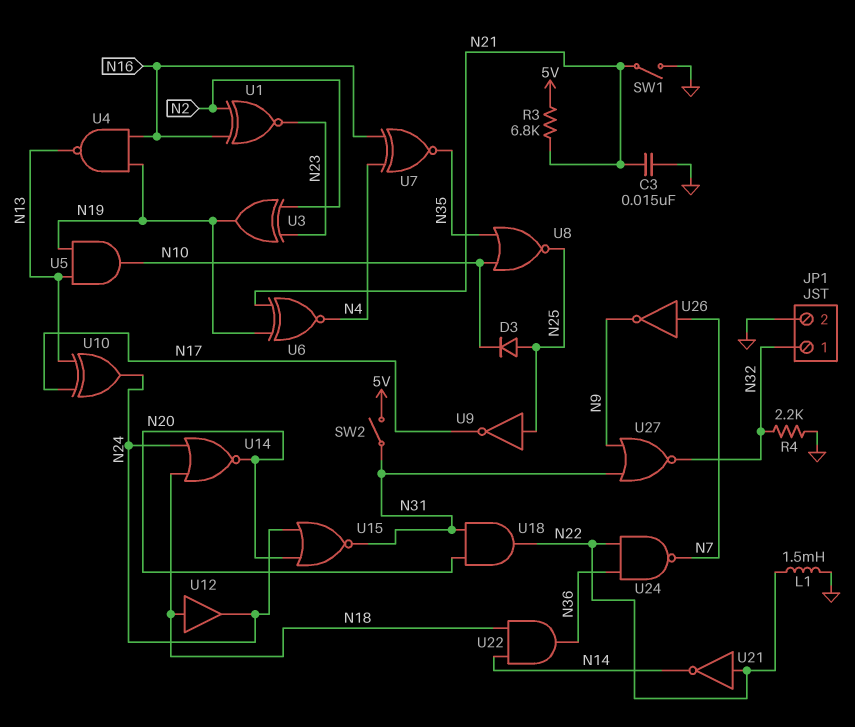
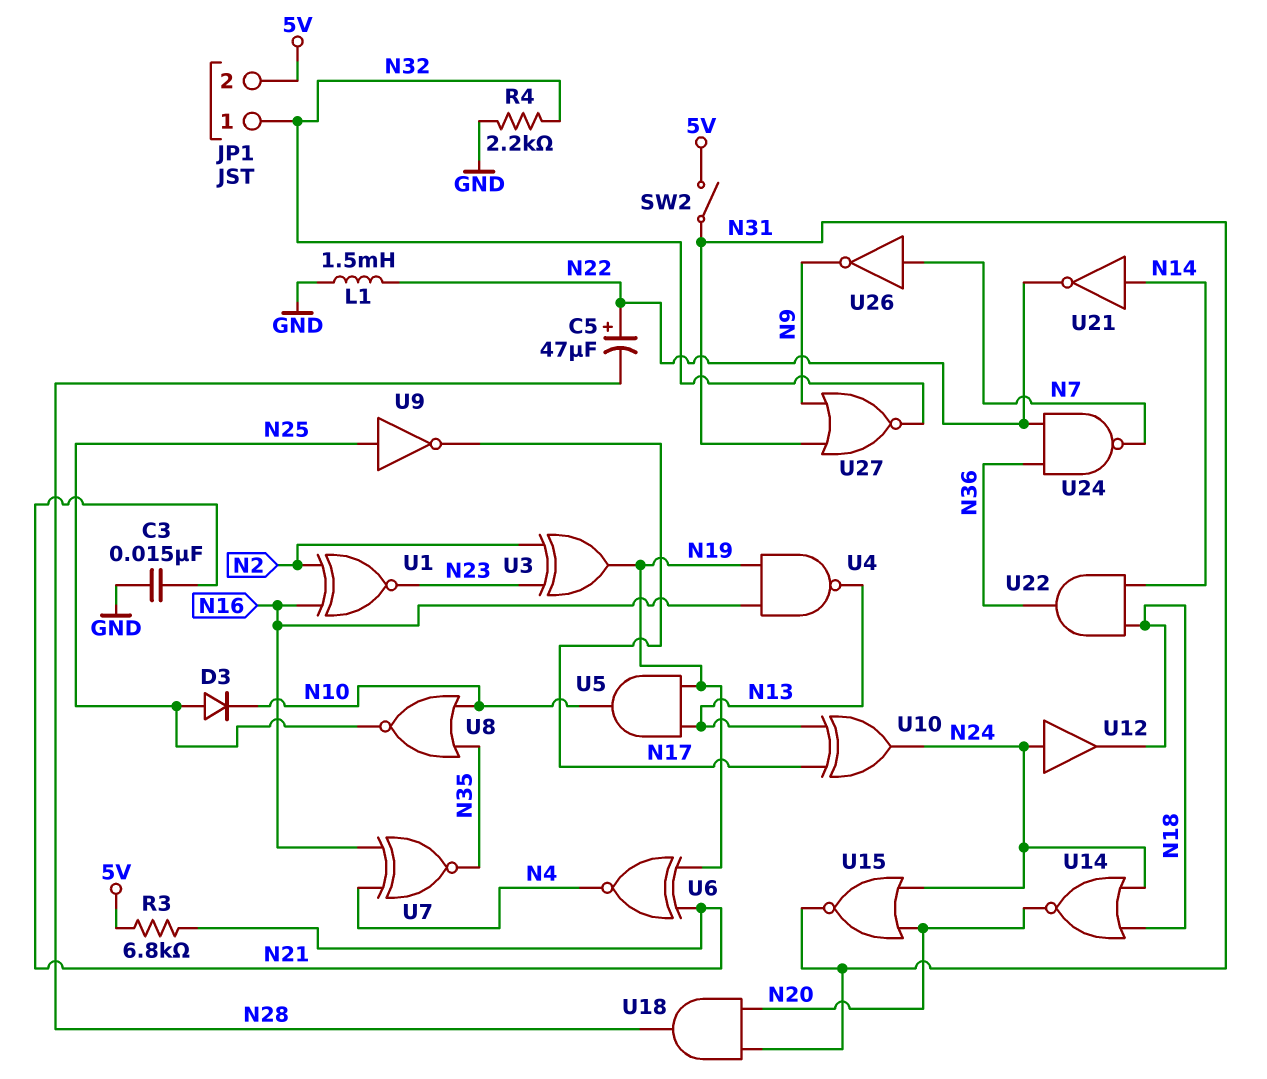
C5: none -> 47uF (plus N22, minus N28)
JP1 pin 2: GND -> 5V
SW1: switch (GND, N21) -> none
U12: buffer (in N18, out N24) -> buffer (in N24, out N18)
U18: AND (in N20, in N31, out N22) -> AND (in N20, in N31, out N28)
U21: NOT (in N22, out N14) -> NOT (in N14, out N22)

